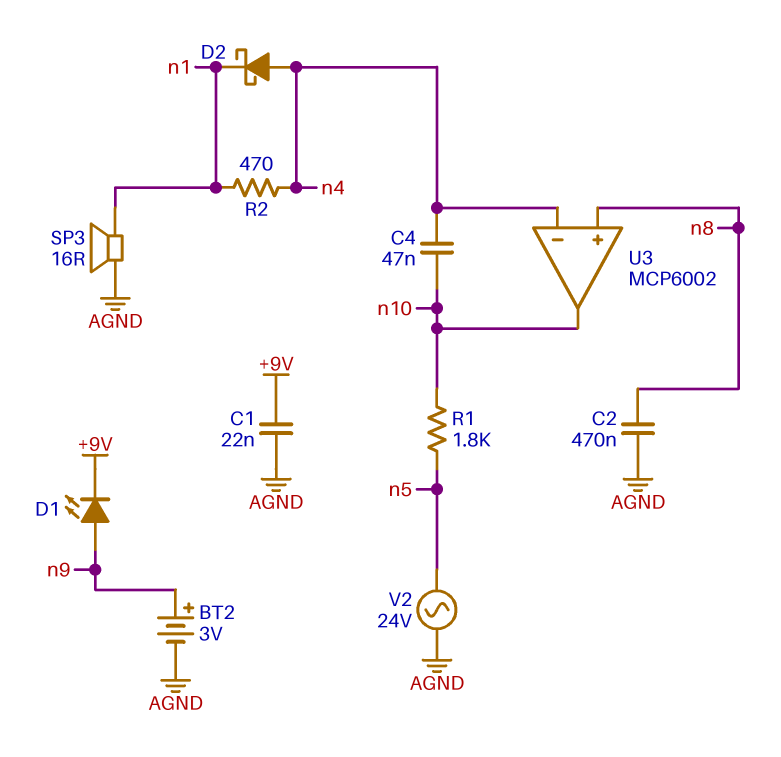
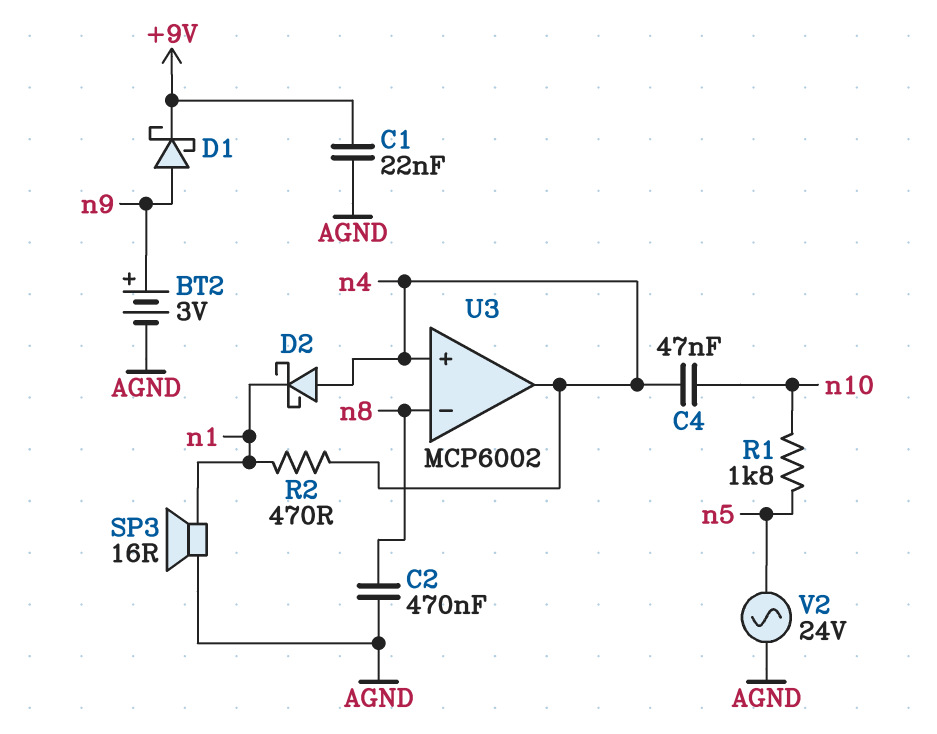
D1: LED (A n9, K +9V) -> schottky (A n9, K +9V)
U3 pin in+: n8 -> n4
U3 pin in-: n4 -> n8
U3 pin out: n10 -> n4

